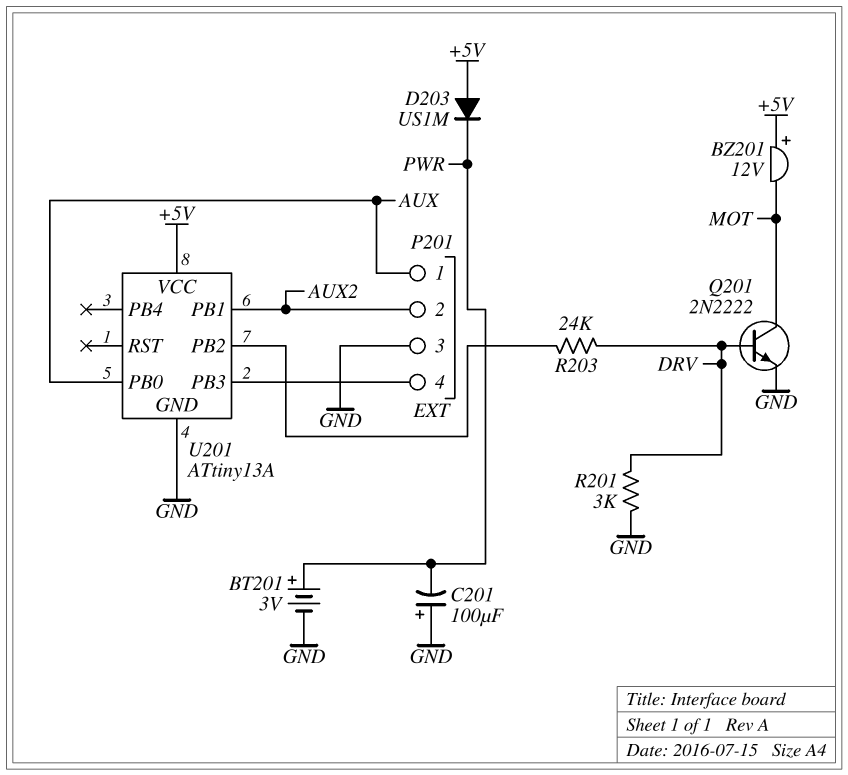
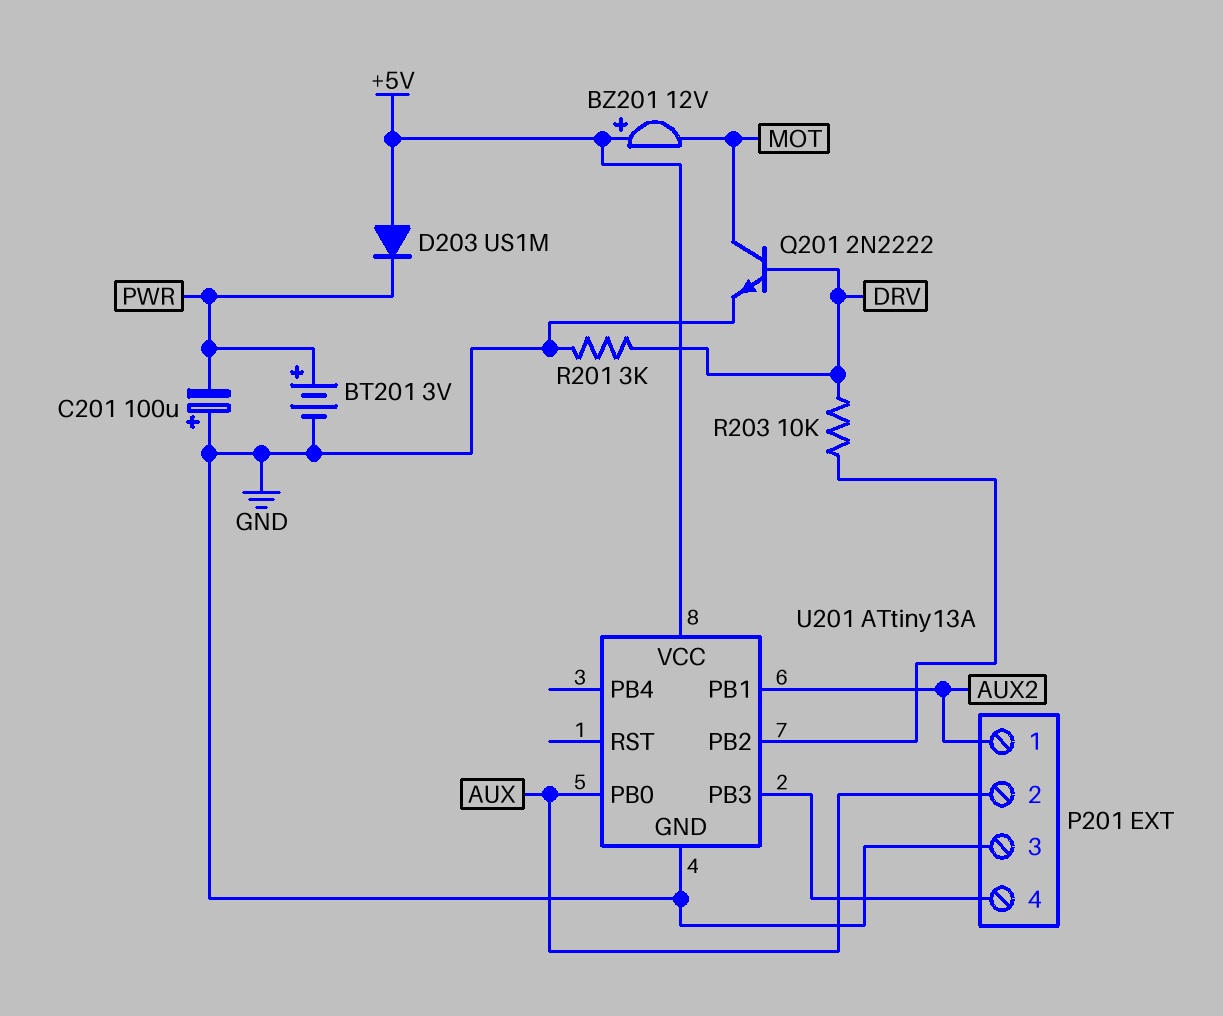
P201 pin 1: AUX -> AUX2
P201 pin 2: AUX2 -> AUX
R203: 24k (DRV, U201/PB2) -> 10k (DRV, U201/PB2)

